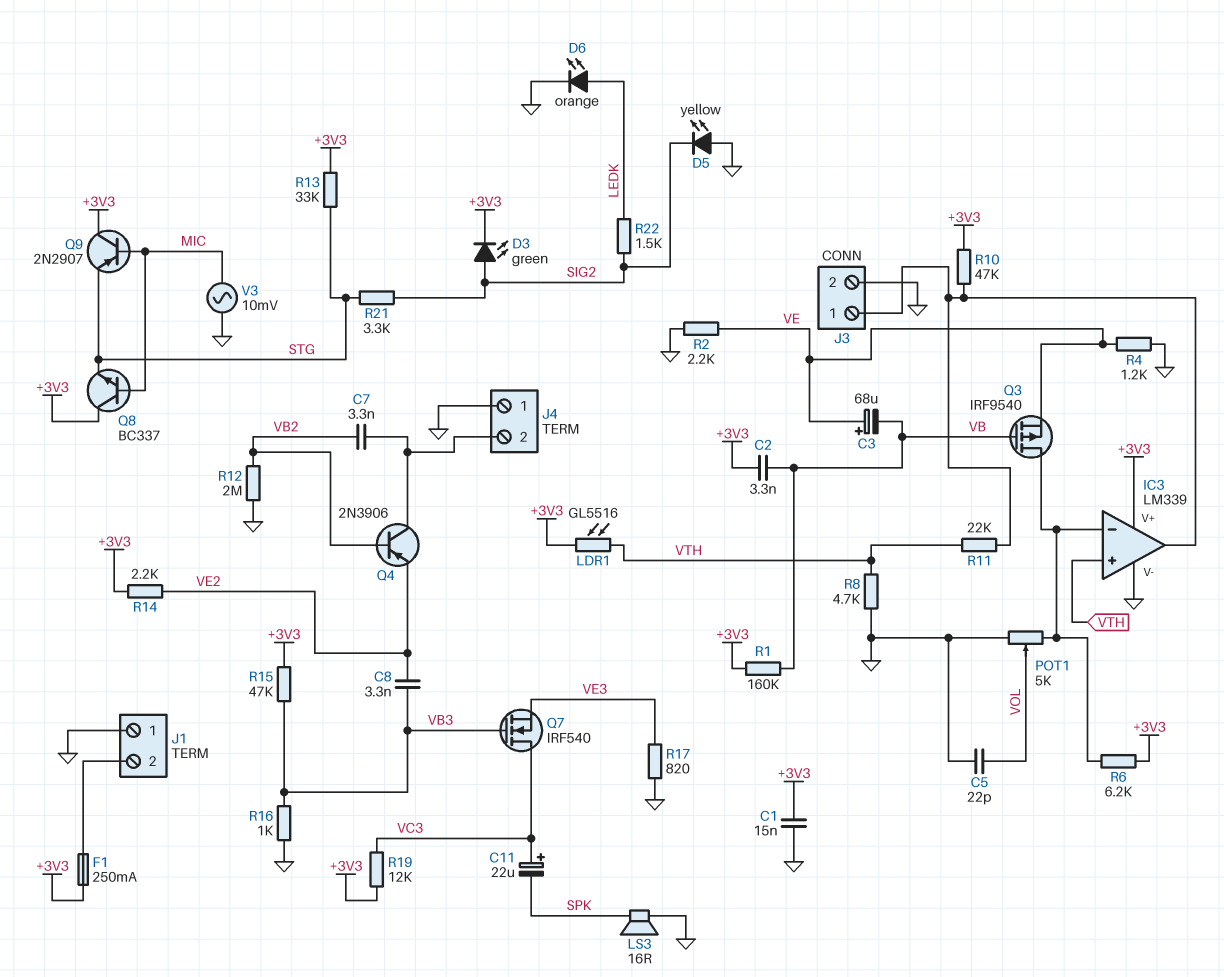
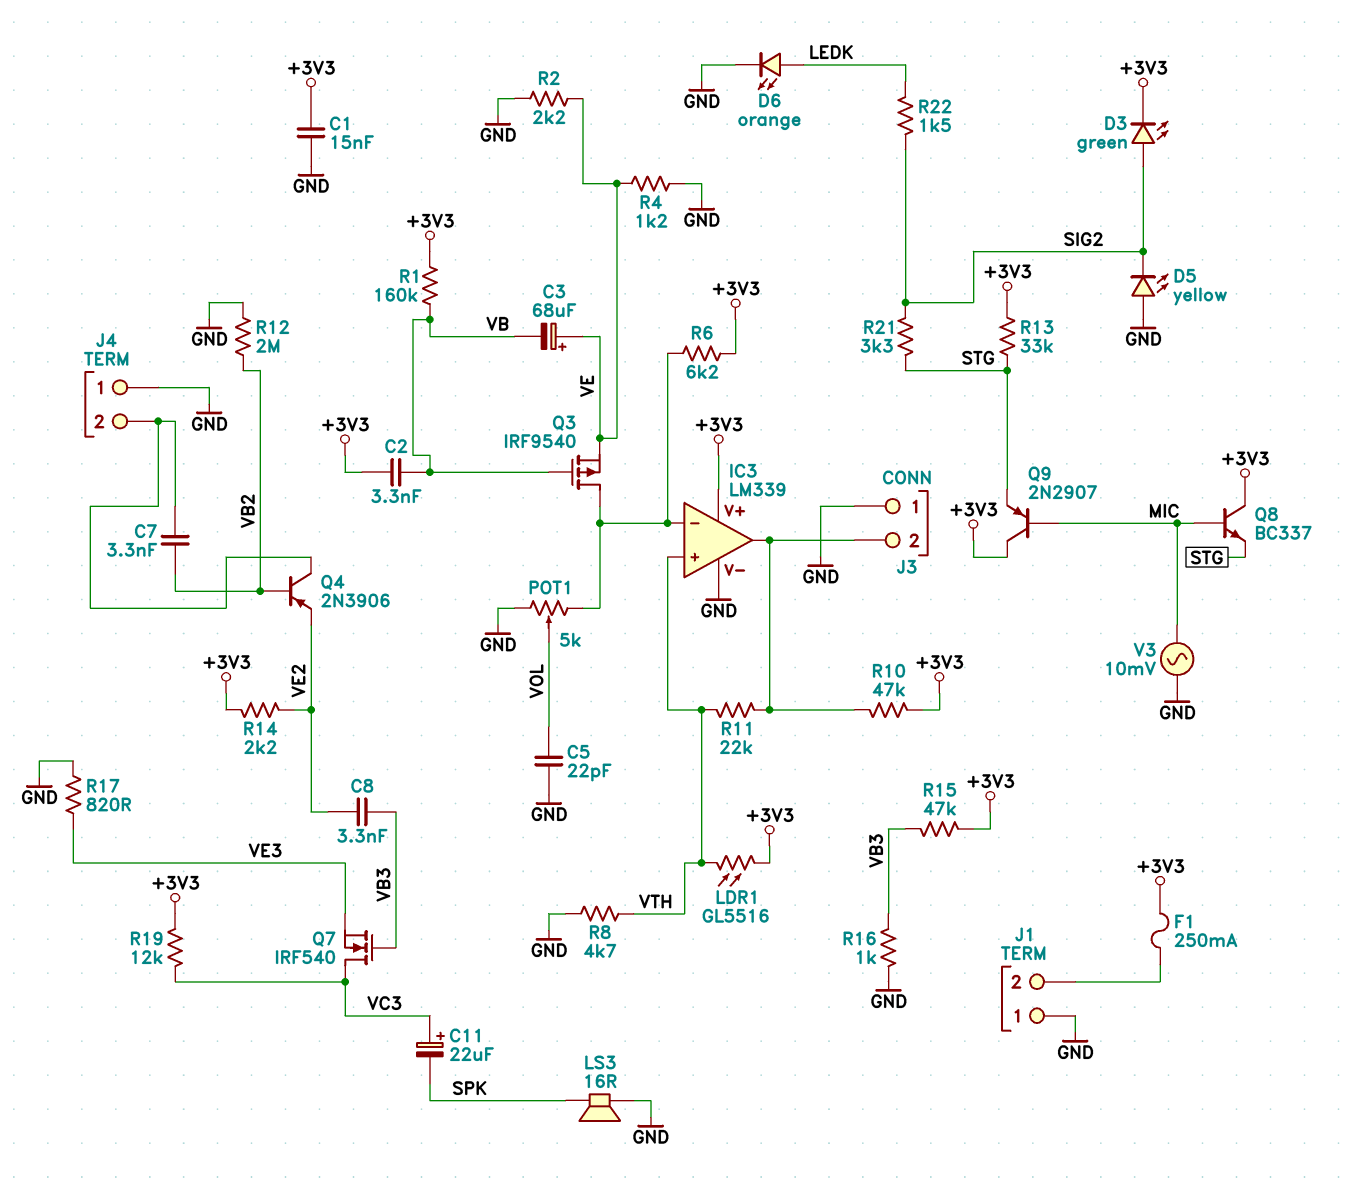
J3 pin 1: IC3/out -> GND
J3 pin 2: GND -> IC3/out

